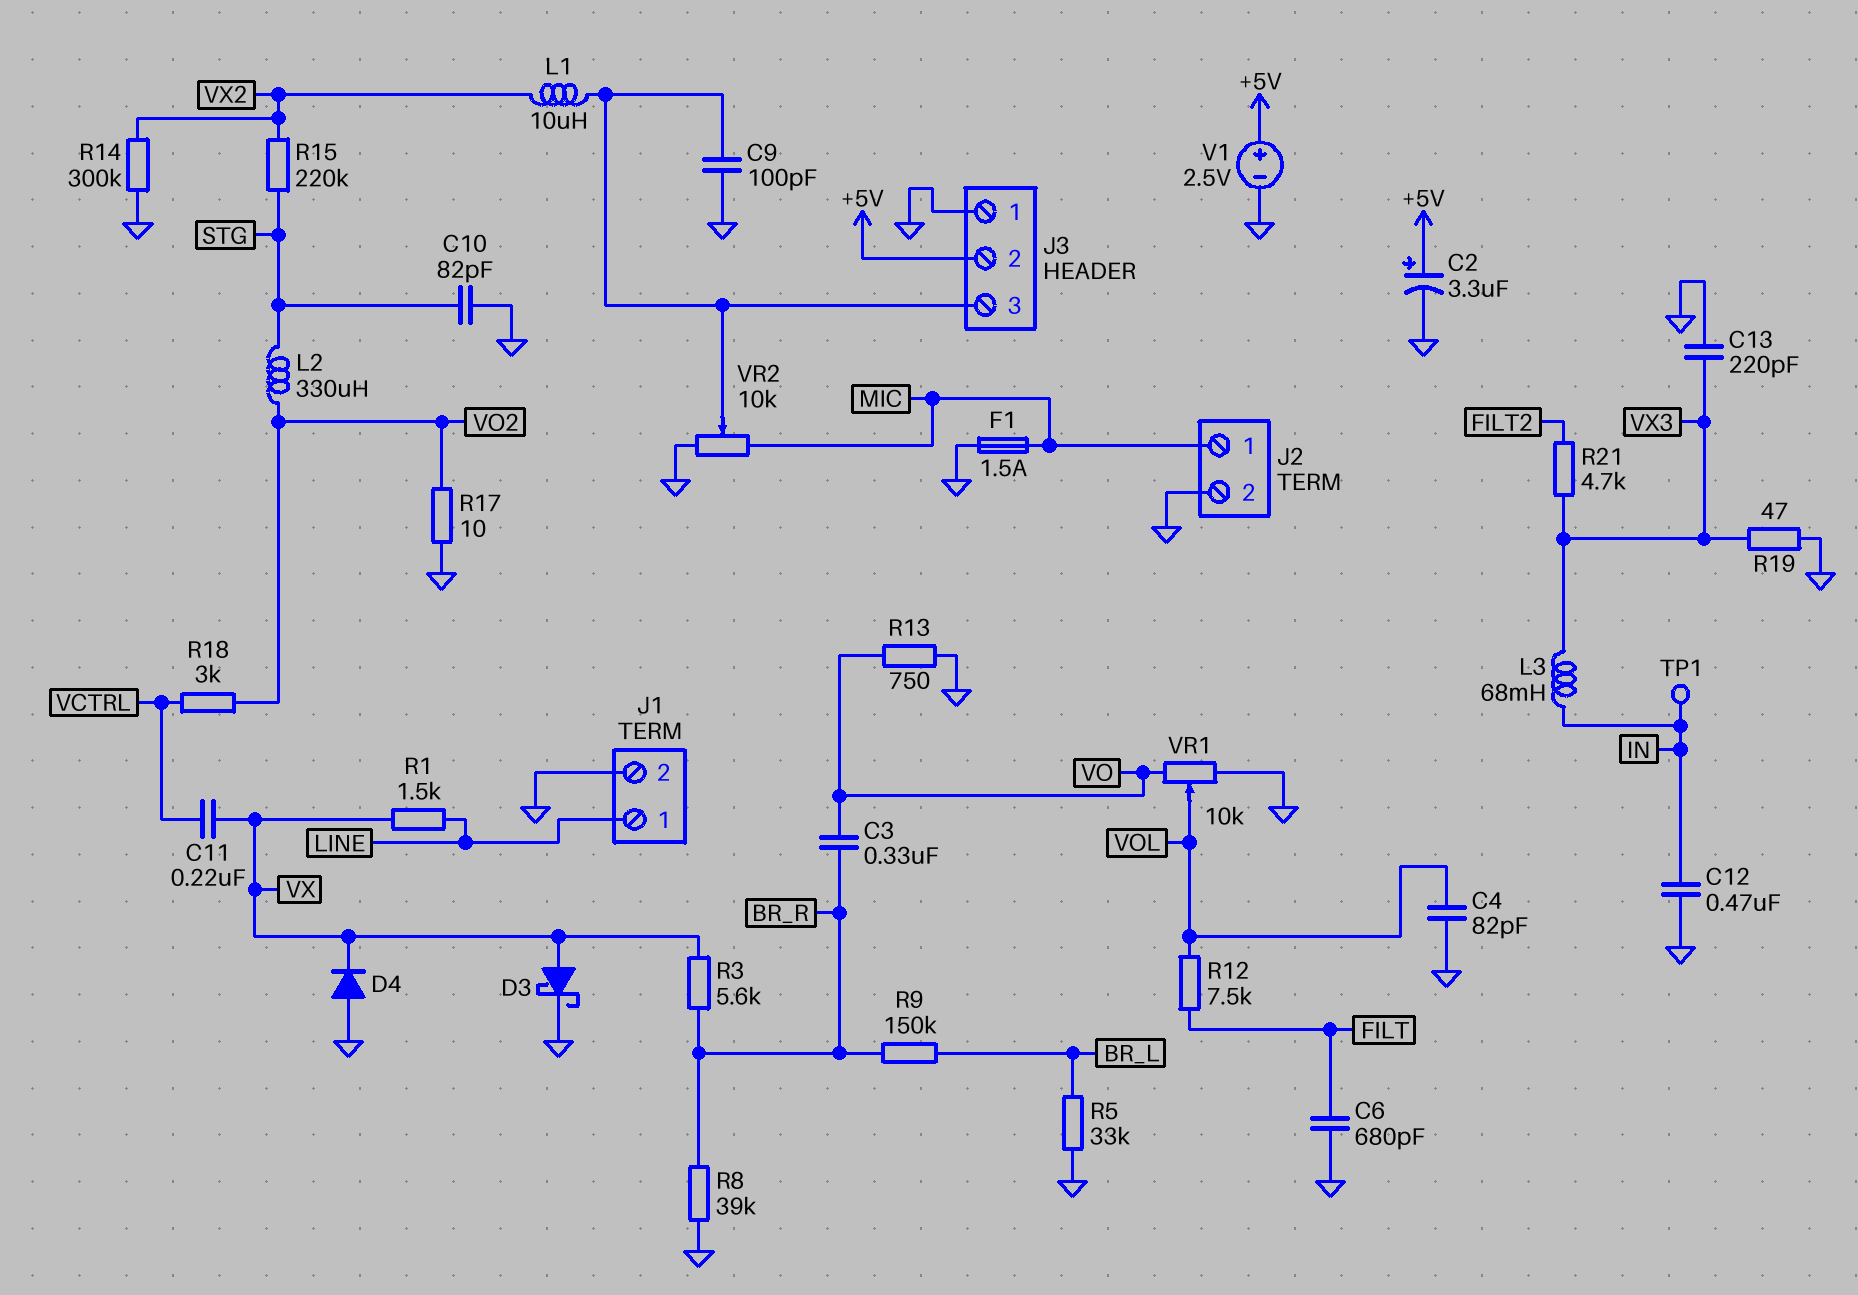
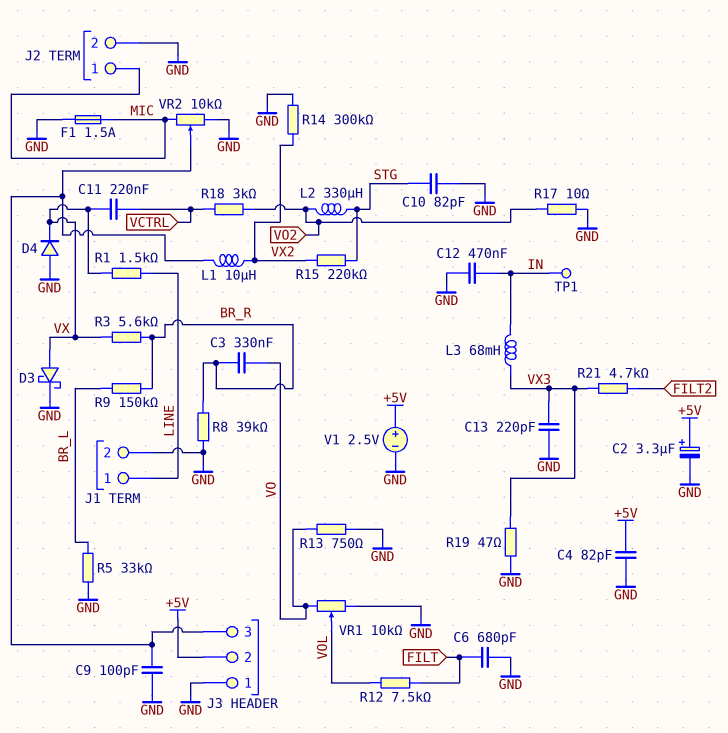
C4: 82pF (GND, VOL) -> 82pF (+5V, GND)

